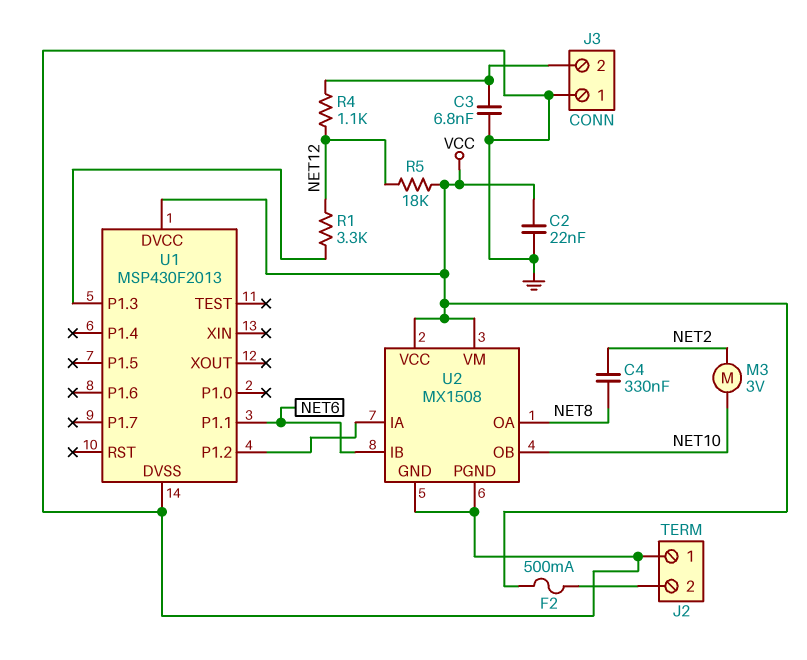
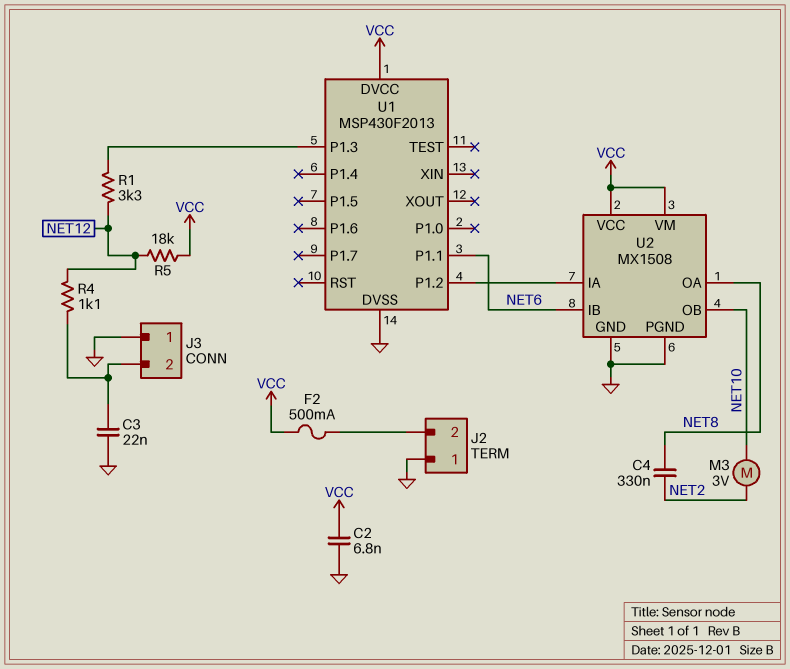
C2: 22nF (GND, VCC) -> 6.8nF (GND, VCC)
C3: 6.8nF (GND, J3/2) -> 22nF (GND, J3/2)

